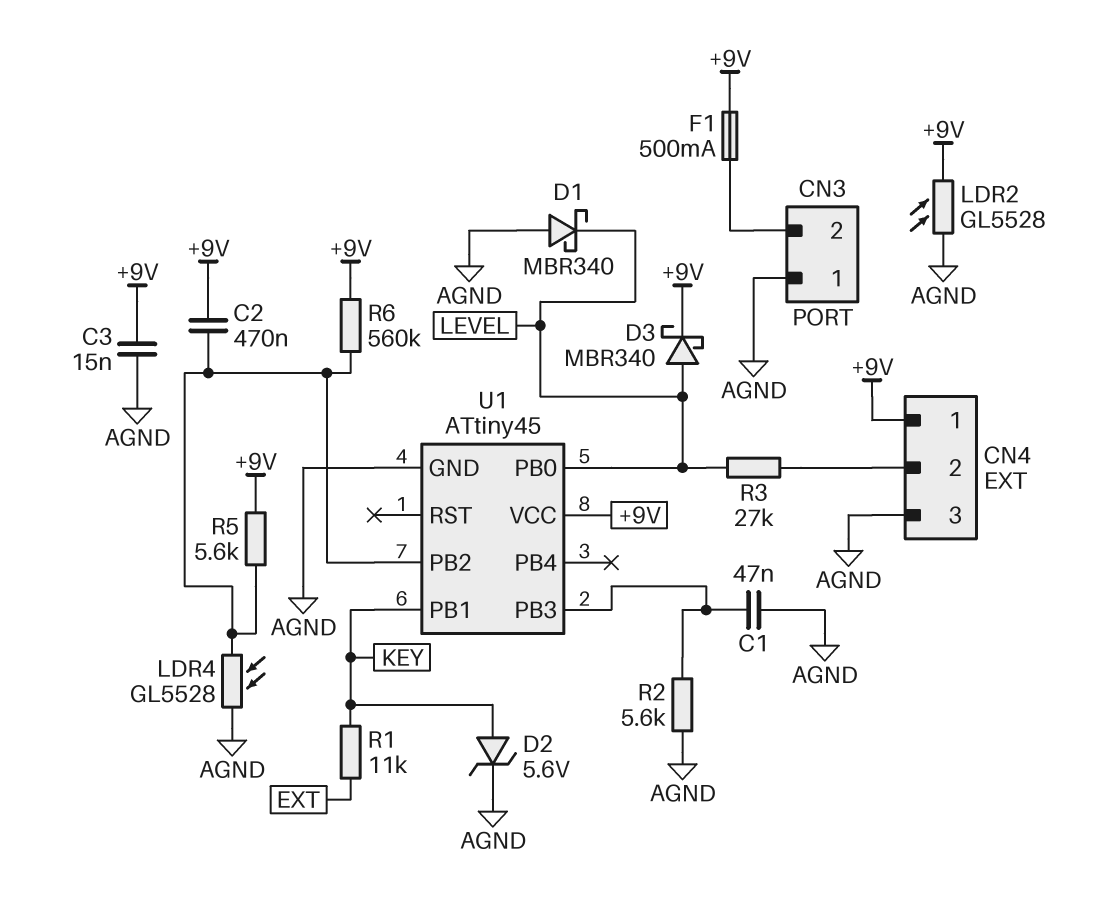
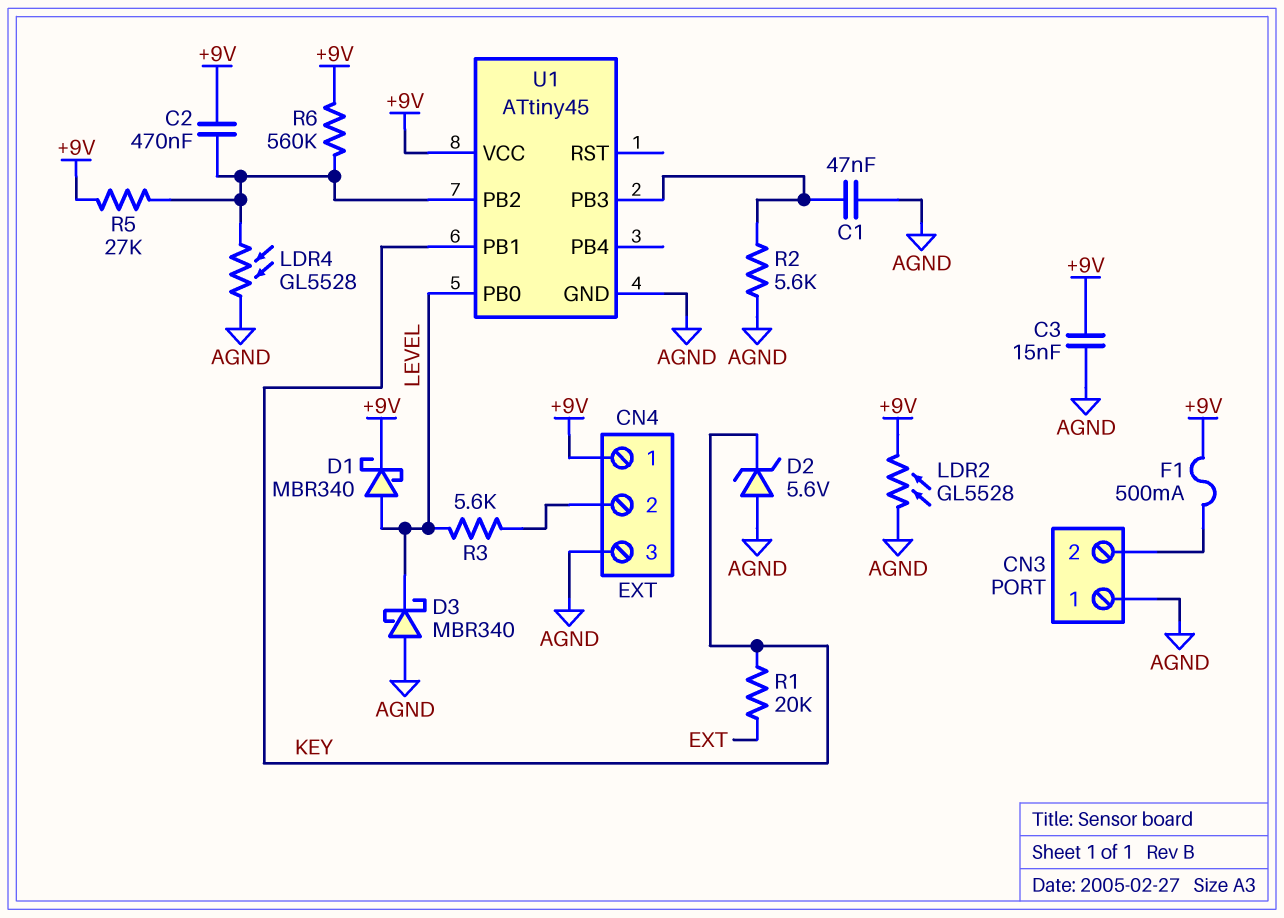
D1: schottky MBR340 (A AGND, K LEVEL) -> schottky MBR340 (A LEVEL, K +9V)
D2: zener 5.6V (A KEY, K AGND) -> zener 5.6V (A AGND, K KEY)
D3: schottky MBR340 (A LEVEL, K +9V) -> schottky MBR340 (A AGND, K LEVEL)
R1: 11k (EXT, KEY) -> 20k (EXT, KEY)
R3: 27k (CN4/2, LEVEL) -> 5.6k (CN4/2, LEVEL)
R5: 5.6k (+9V, U1/PB2) -> 27k (+9V, U1/PB2)

